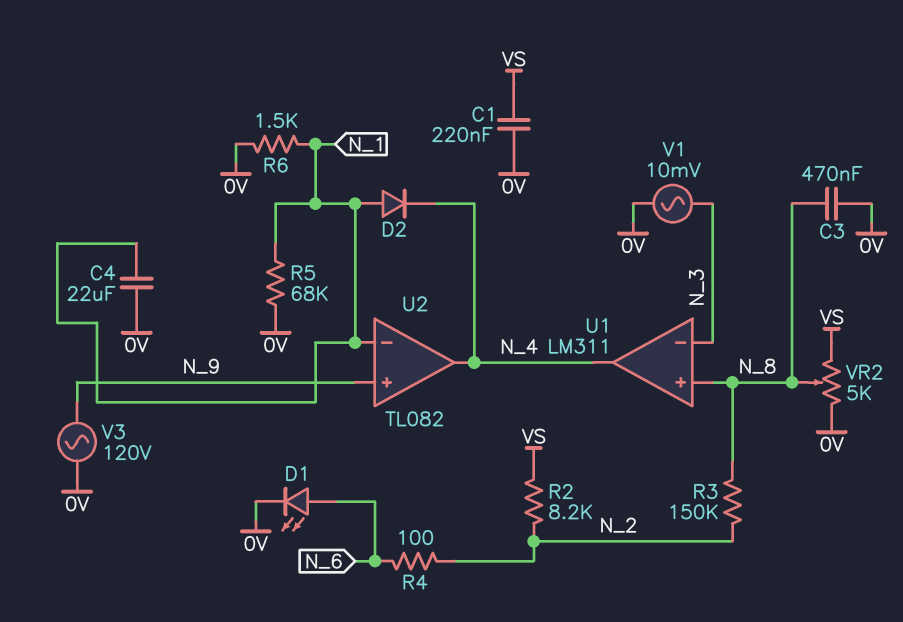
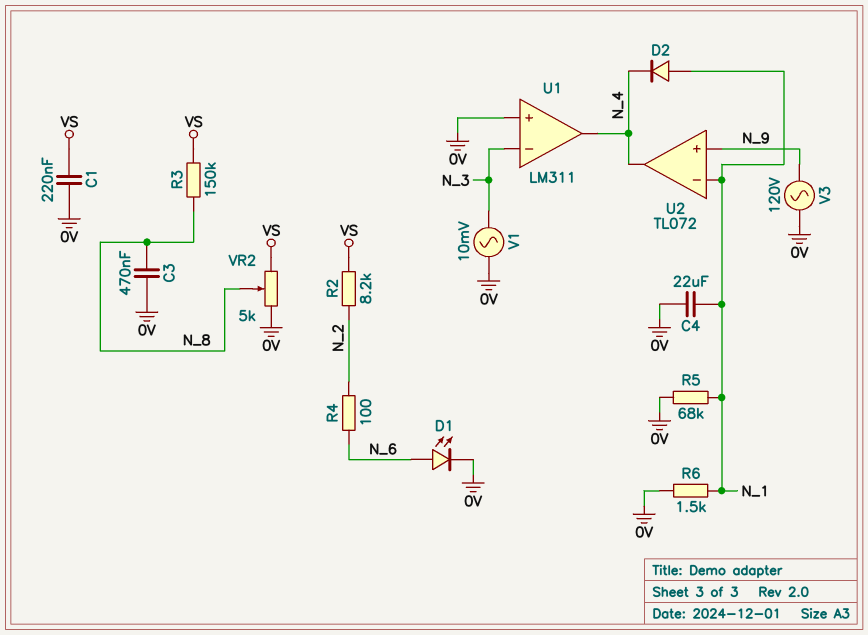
R3: 150k (N_2, N_8) -> 150k (N_8, VS)
U1 pin in+: N_8 -> 0V
U2: TL082 -> TL072

